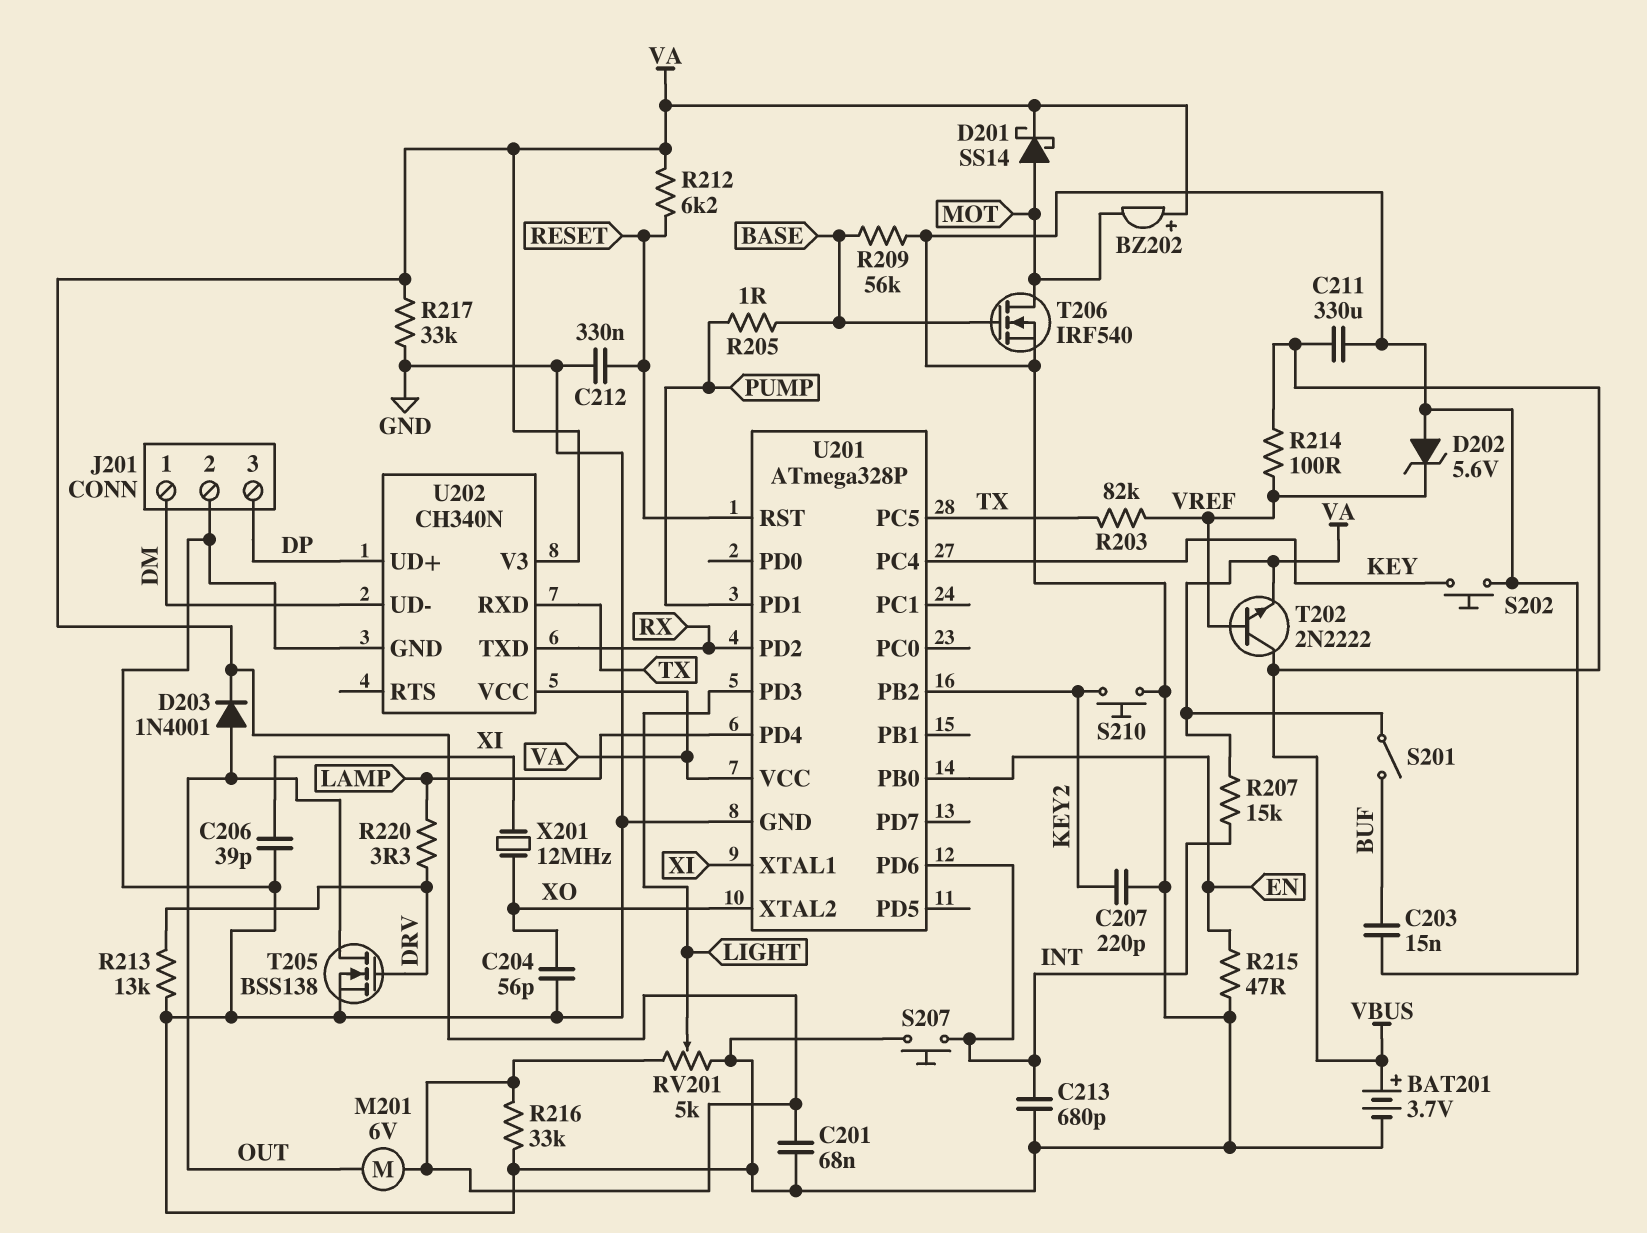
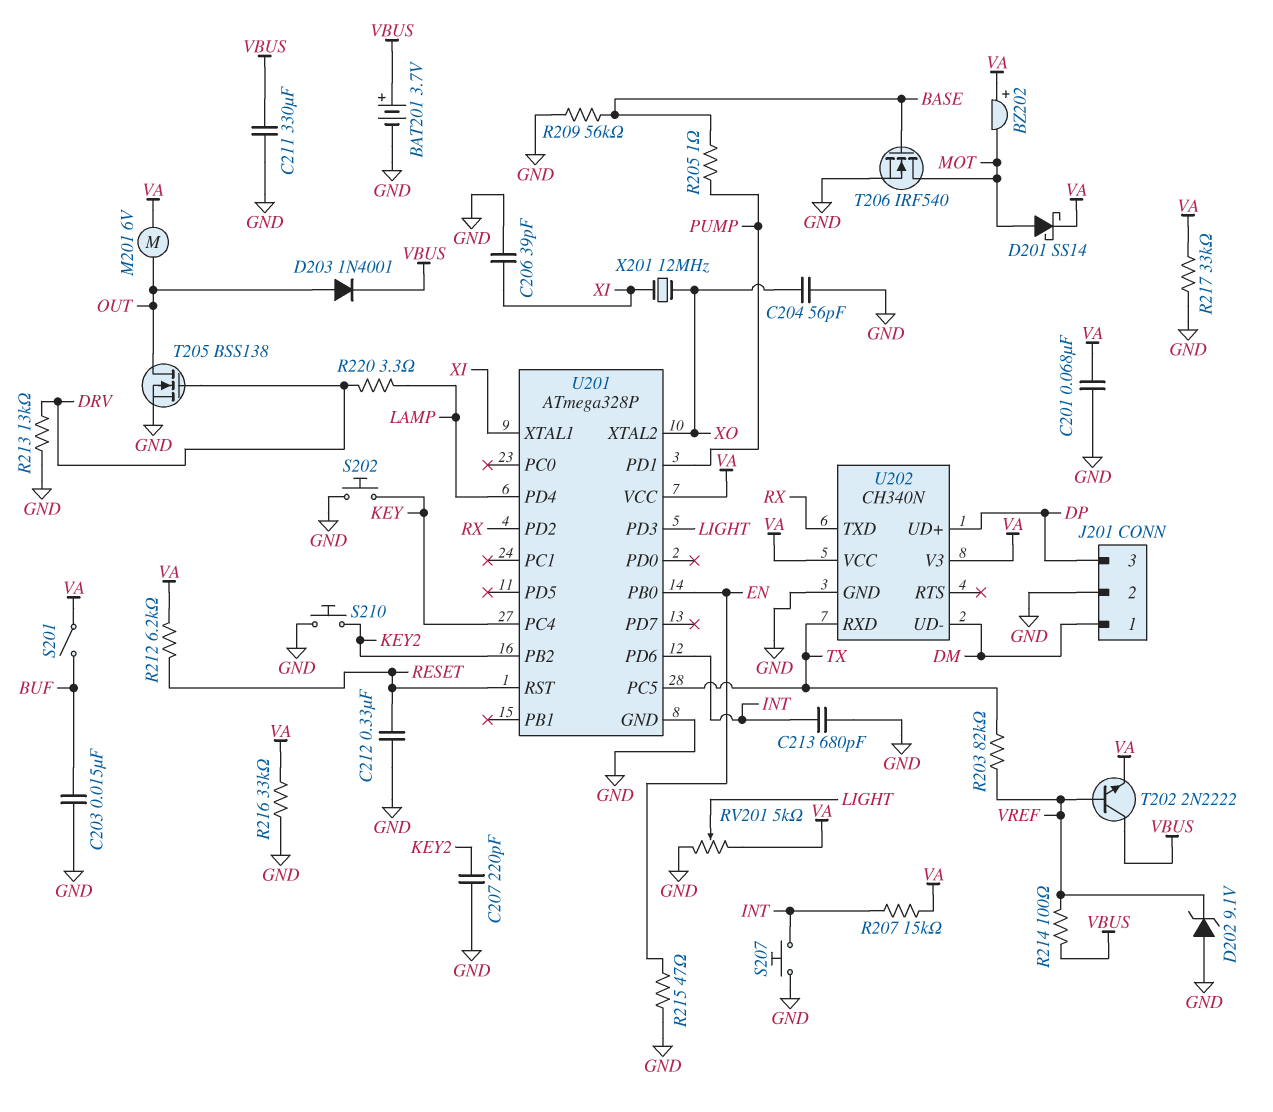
D202: zener 5.6V (A GND, K VREF) -> zener 9.1V (A GND, K VREF)
D203: diode 1N4001 (A OUT, K VA) -> diode 1N4001 (A OUT, K VBUS)

